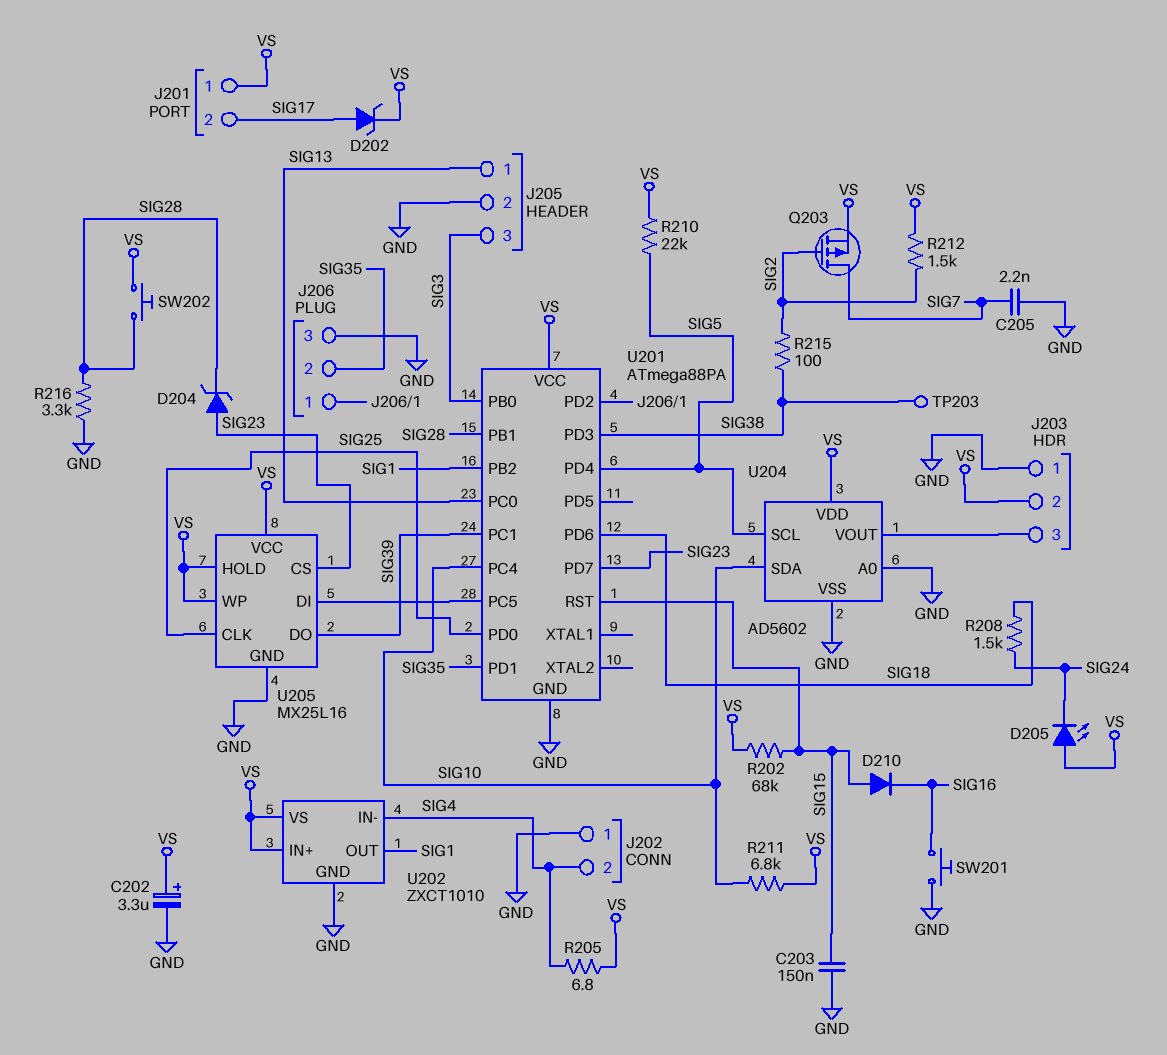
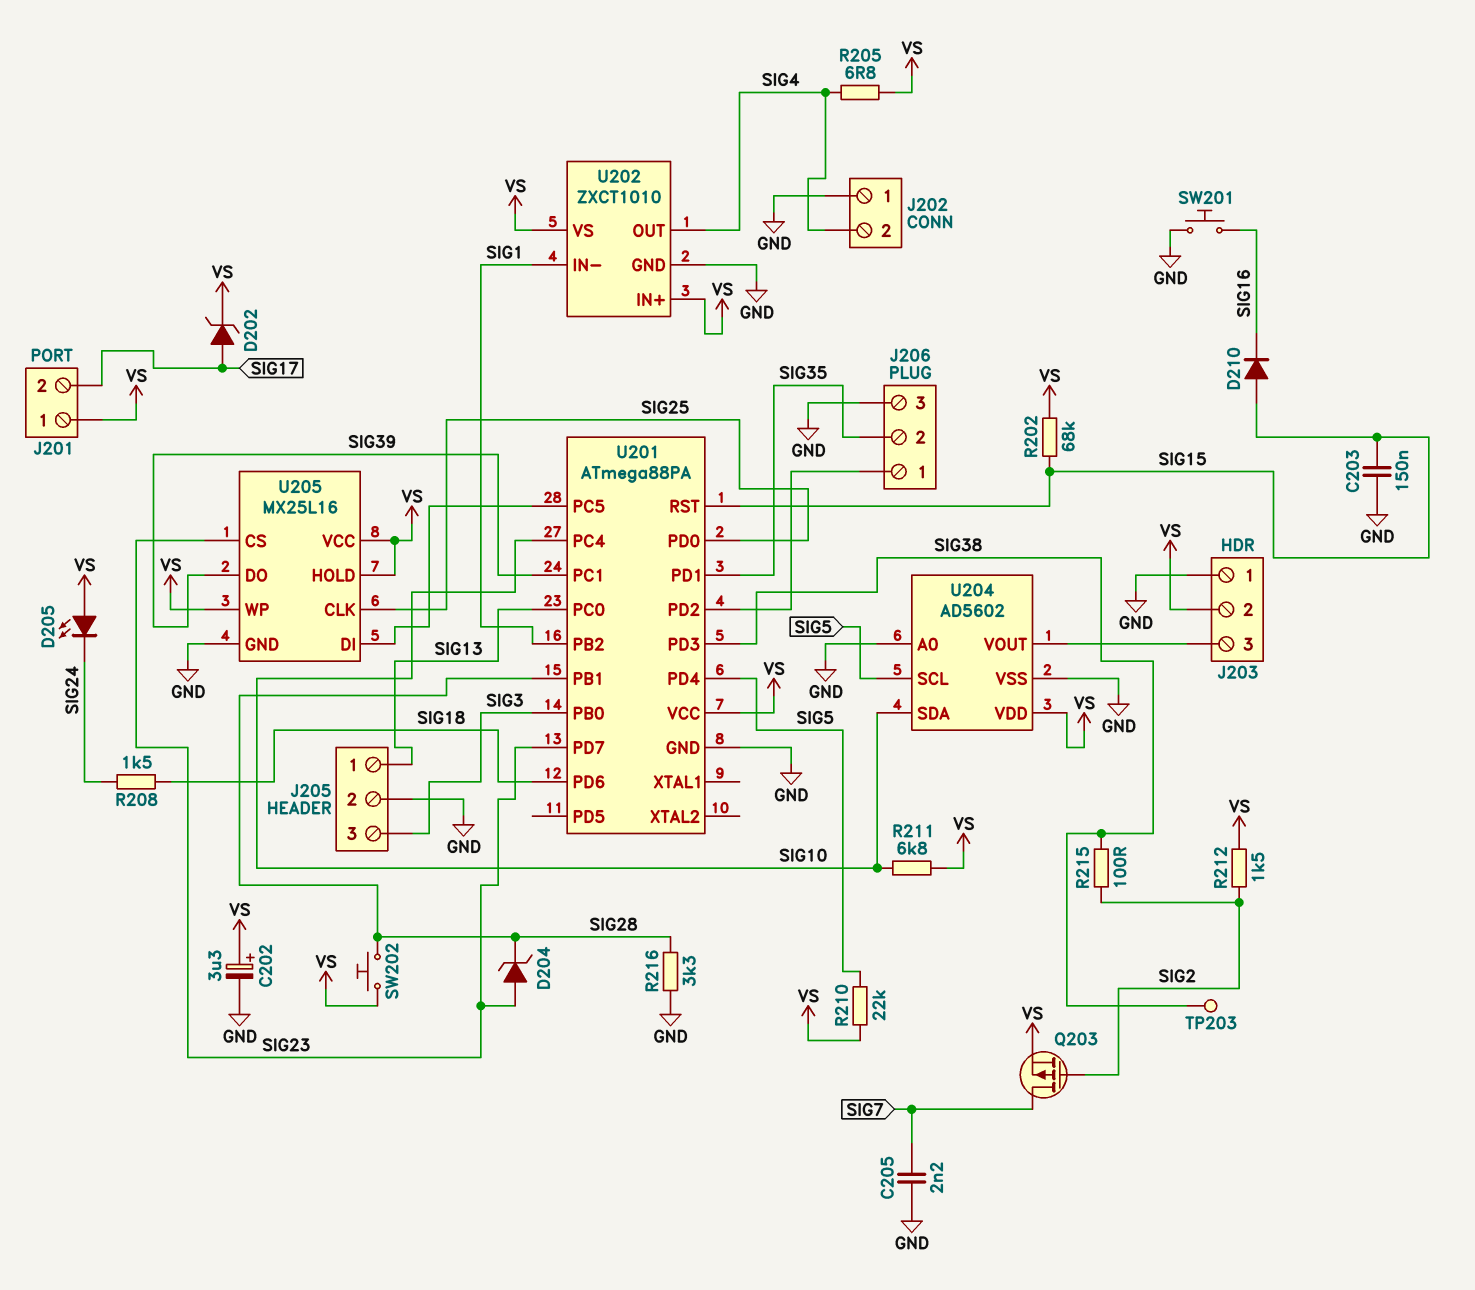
U202 pin IN-: SIG4 -> SIG1
U202 pin OUT: SIG1 -> SIG4

